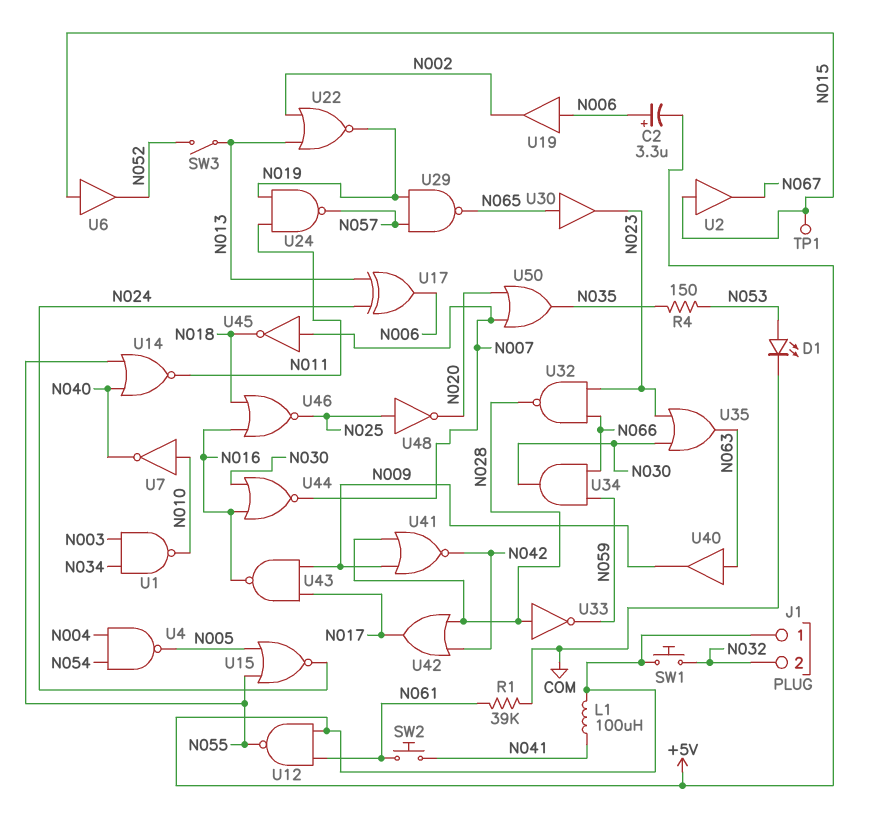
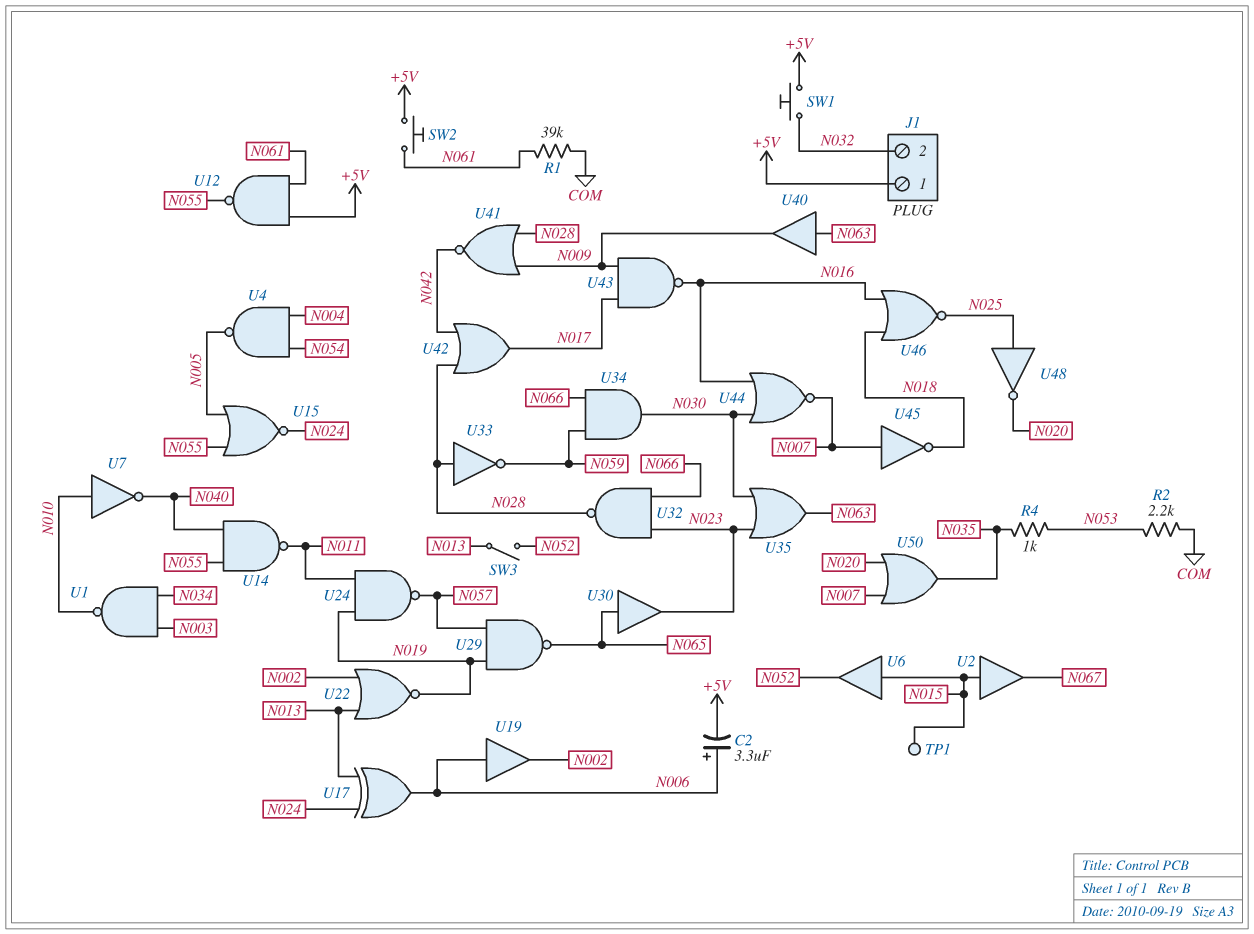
D1: LED (A N053, K COM) -> none
L1: 100uH (+5V, N041) -> none
R2: none -> 2.2k (COM, N053)
R4: 150 (N035, N053) -> 1k (N035, N053)
SW2: button (N041, N061) -> button (+5V, N061)
U14: NOR (in N040, in N055, out N011) -> NAND (in N040, in N055, out N011)

